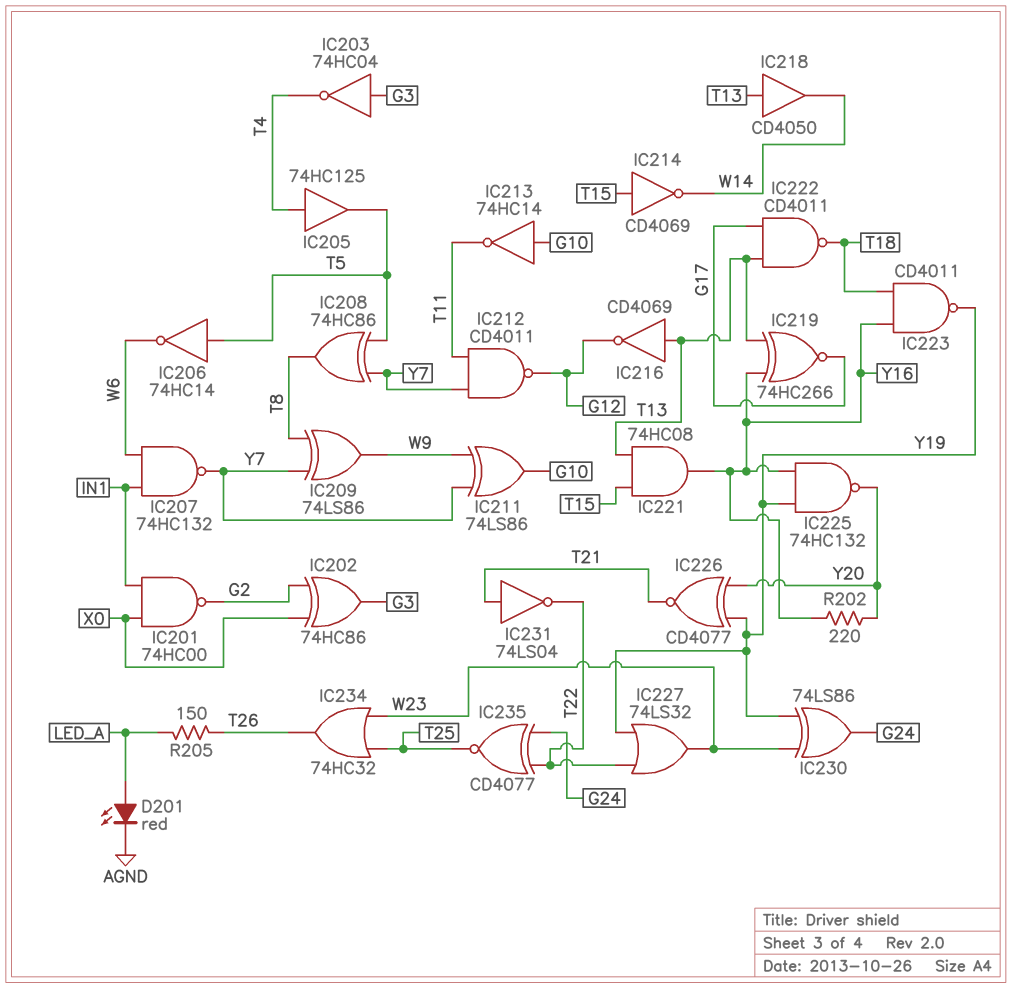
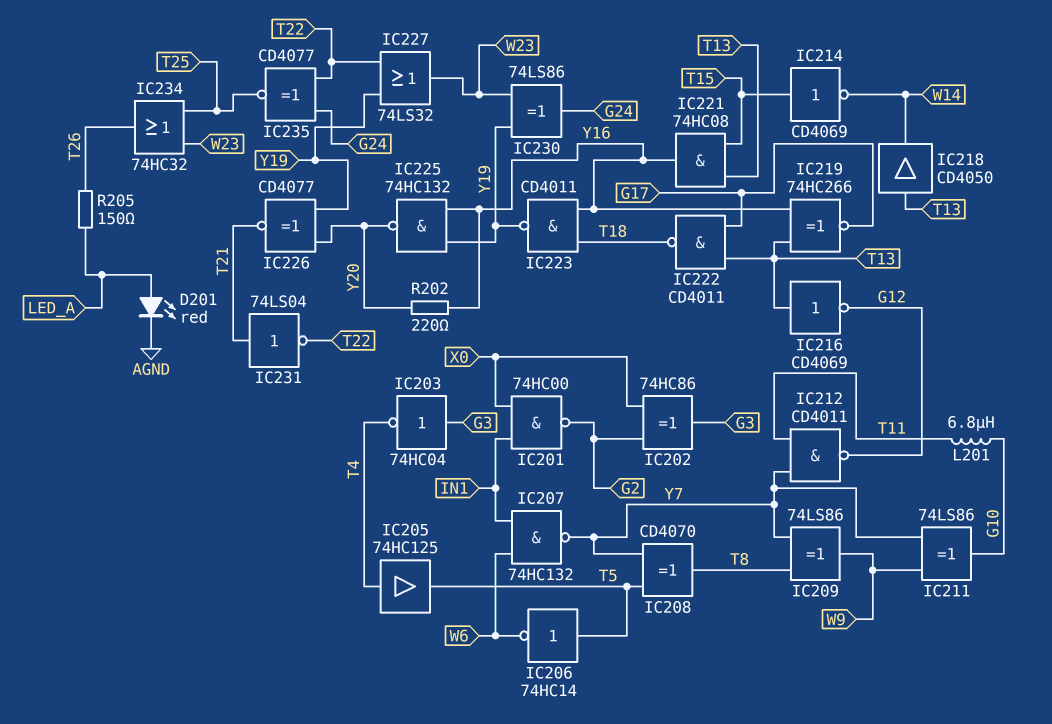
IC208: XOR 74HC86 (in T5, in Y7, out T8) -> XOR CD4070 (in T5, in Y7, out T8)
IC213: NOT 74HC14 (in G10, out T11) -> none
L201: none -> 6.8uH (G10, T11)

